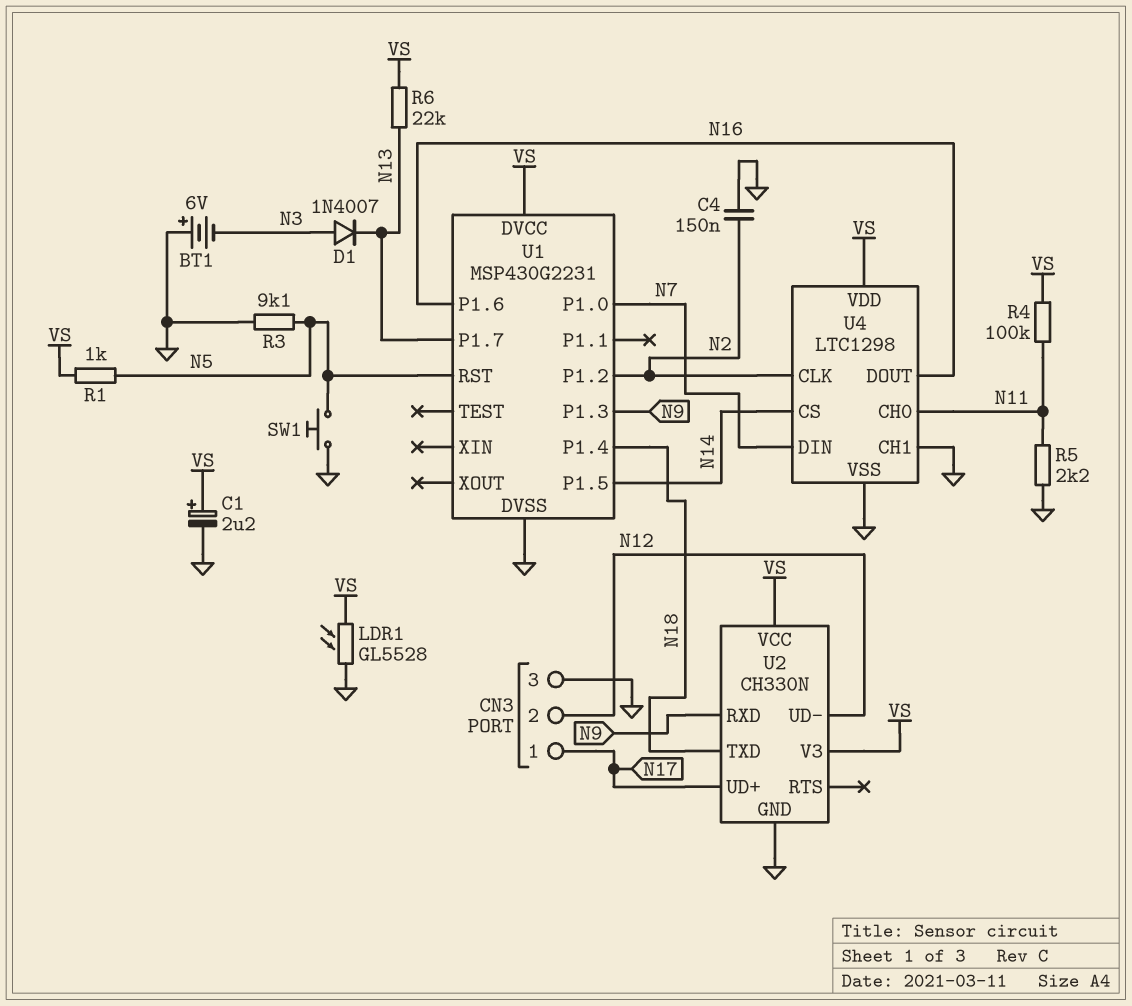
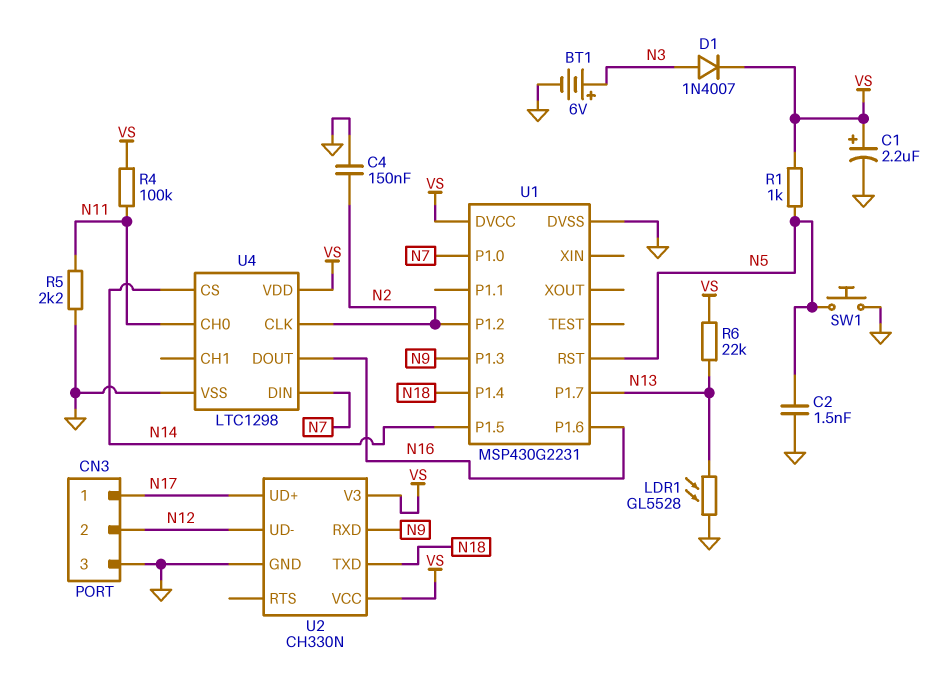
BT1: 6V (plus GND, minus N3) -> 6V (plus N3, minus GND)
C2: none -> 1.5nF (GND, N5)
D1: diode 1N4007 (A N3, K N13) -> diode 1N4007 (A N3, K VS)
LDR1: GL5528 (GND, VS) -> GL5528 (GND, N13)
R3: 9.1k (GND, N5) -> none
U4 pin CH1: GND -> none

